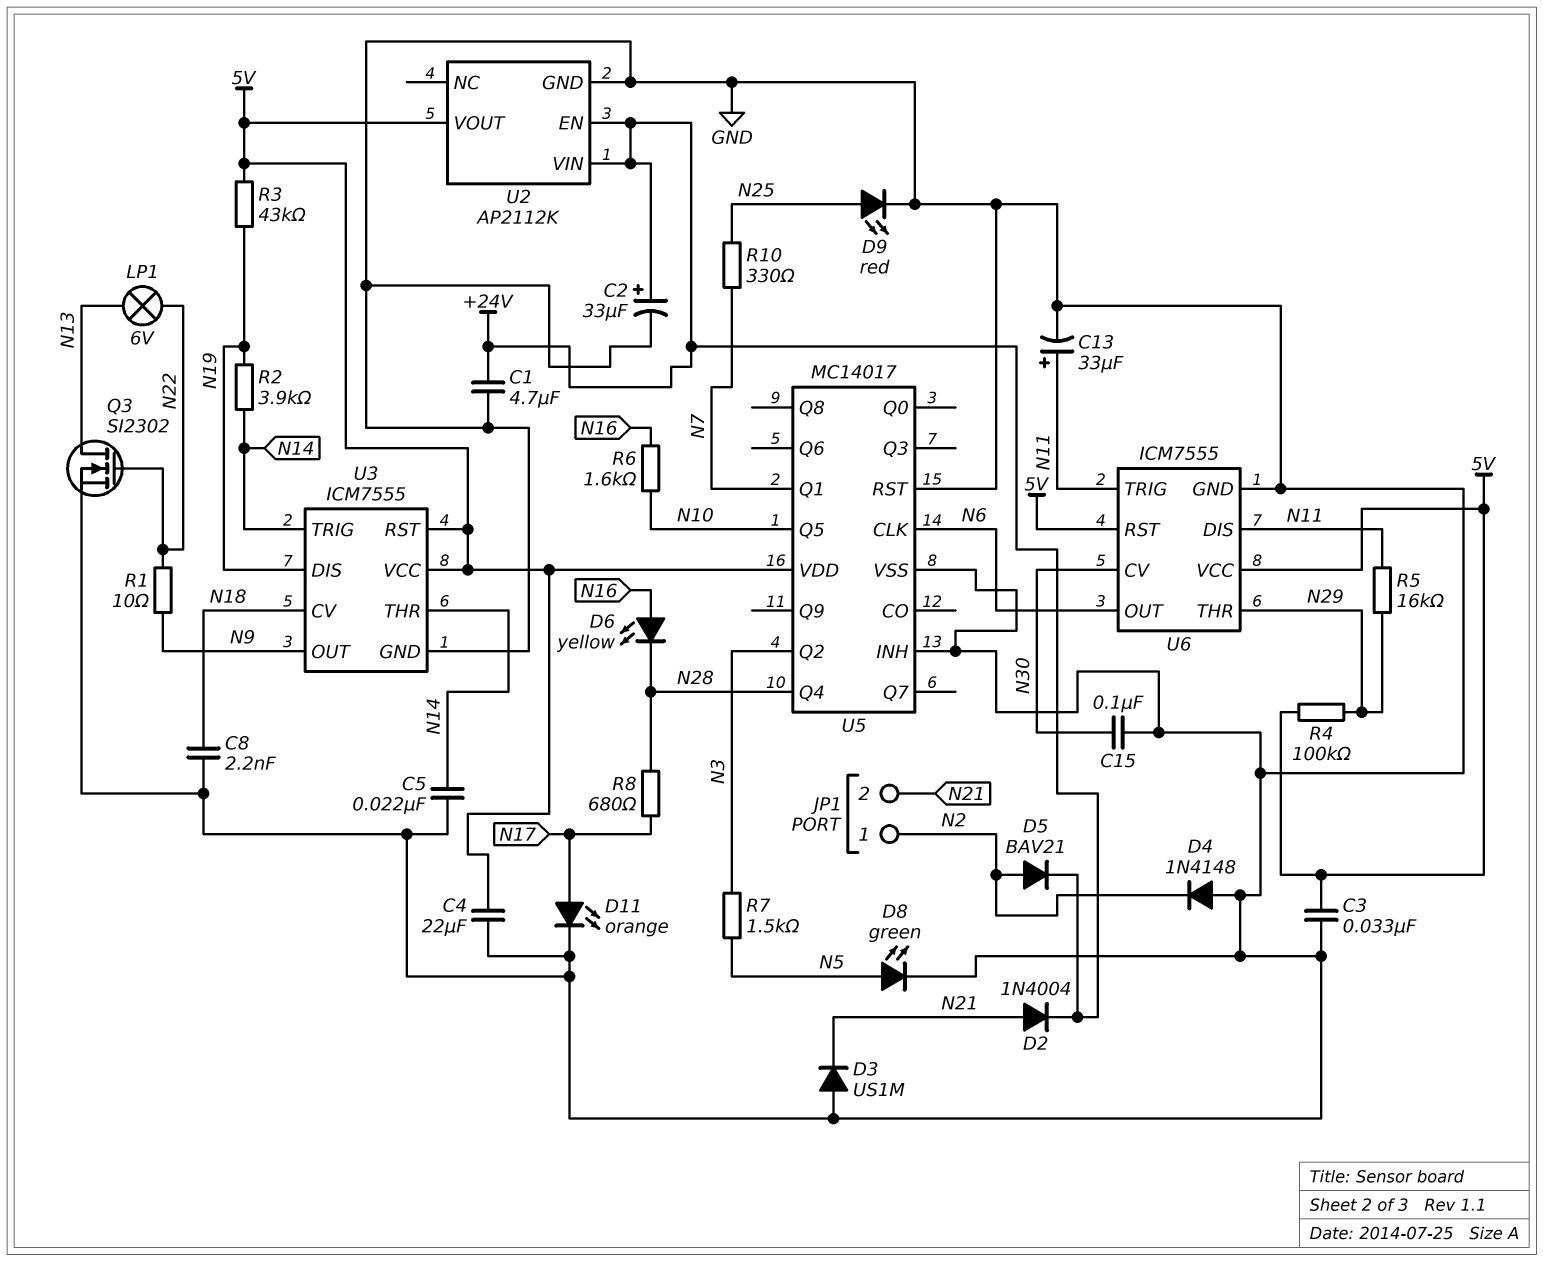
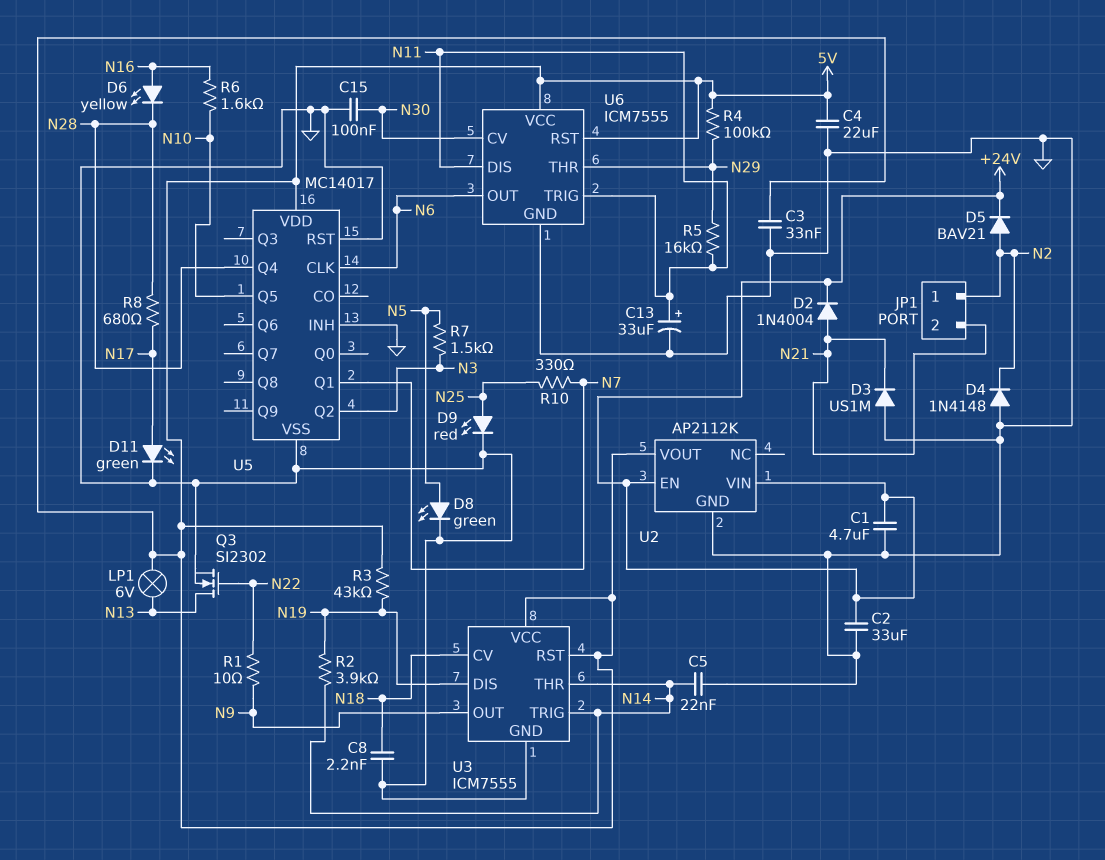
C2: 33uF (plus +24V, minus GND) -> 33uF (+24V, GND)
D11: LED orange (A N17, K GND) -> LED green (A N17, K GND)
LP1: lamp 6V (N13, N22) -> lamp 6V (5V, N13)

